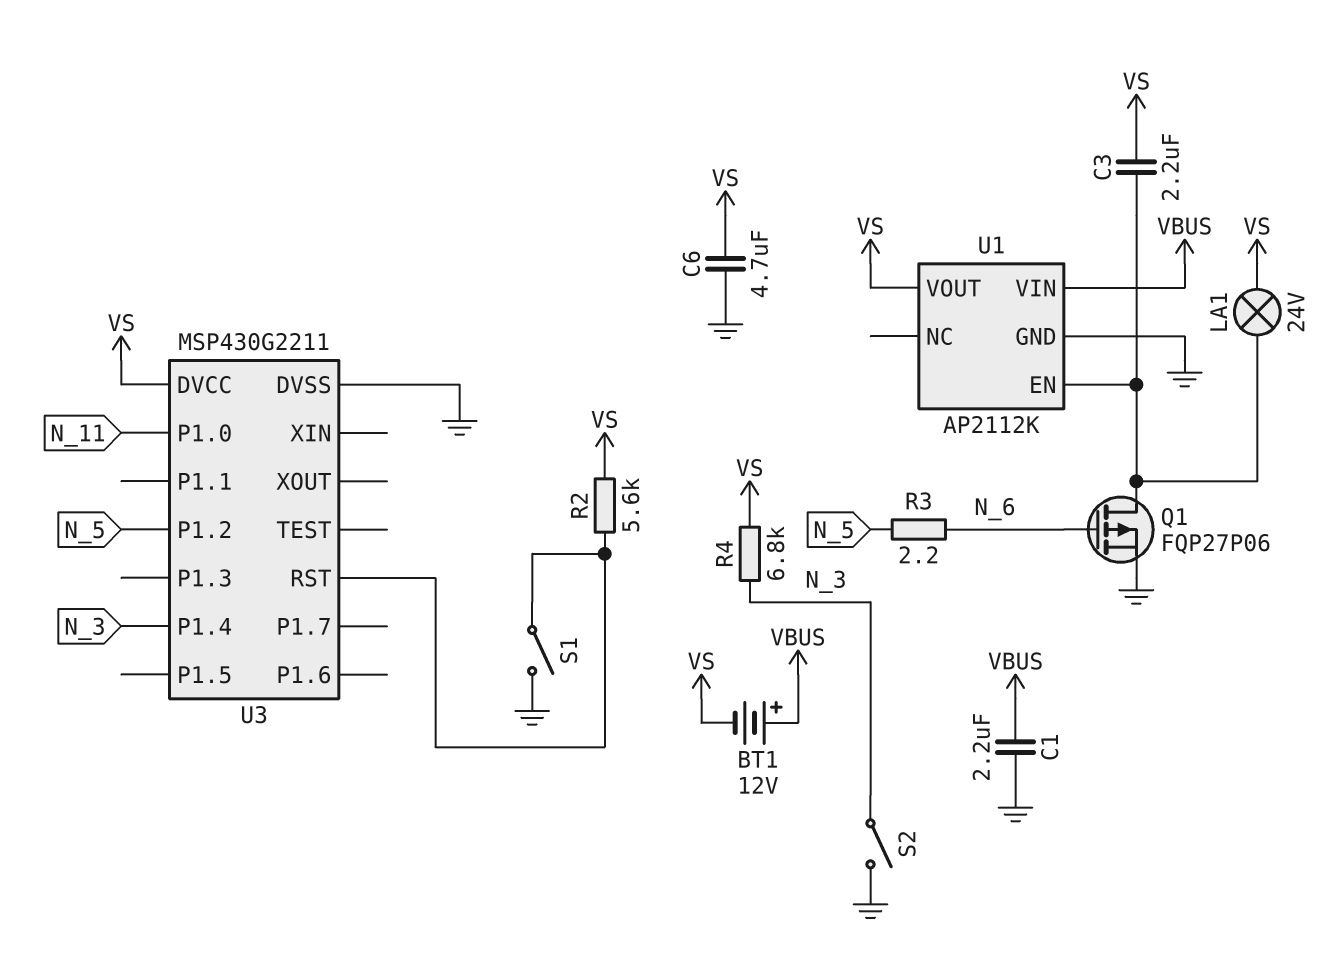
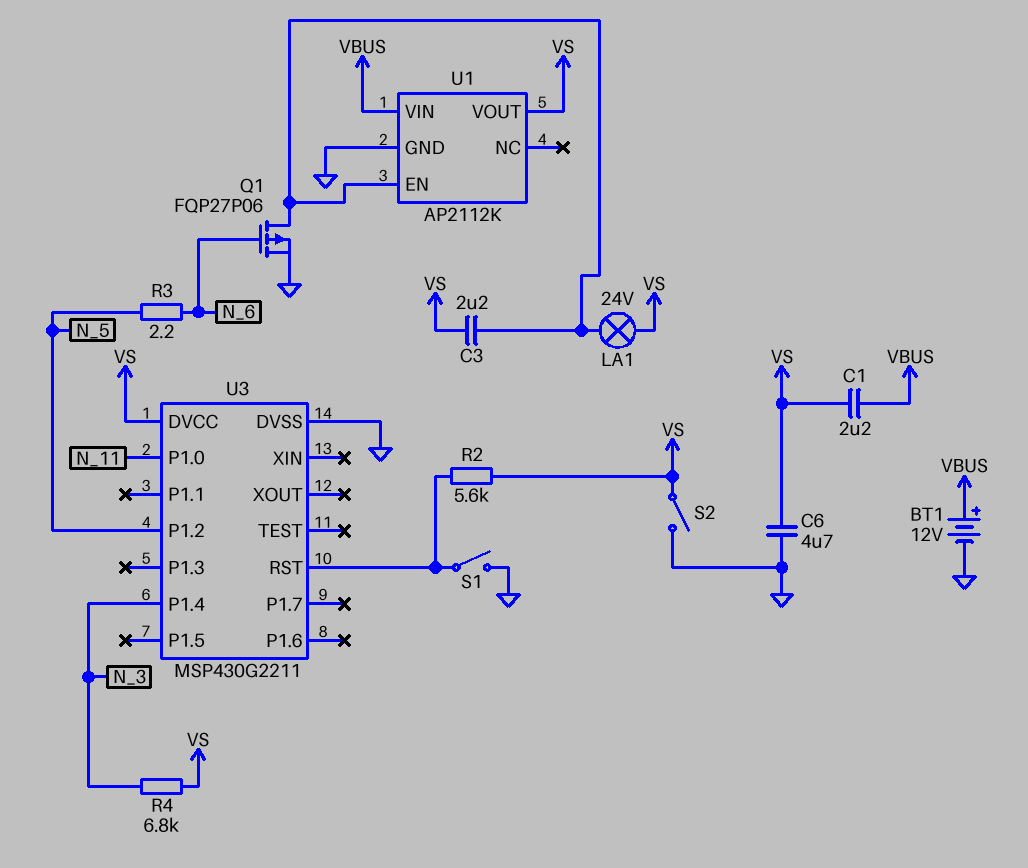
BT1: 12V (plus VBUS, minus VS) -> 12V (plus VBUS, minus GND)
C1: 2.2uF (GND, VBUS) -> 2.2uF (VBUS, VS)
S2: switch (GND, N_3) -> switch (GND, VS)

